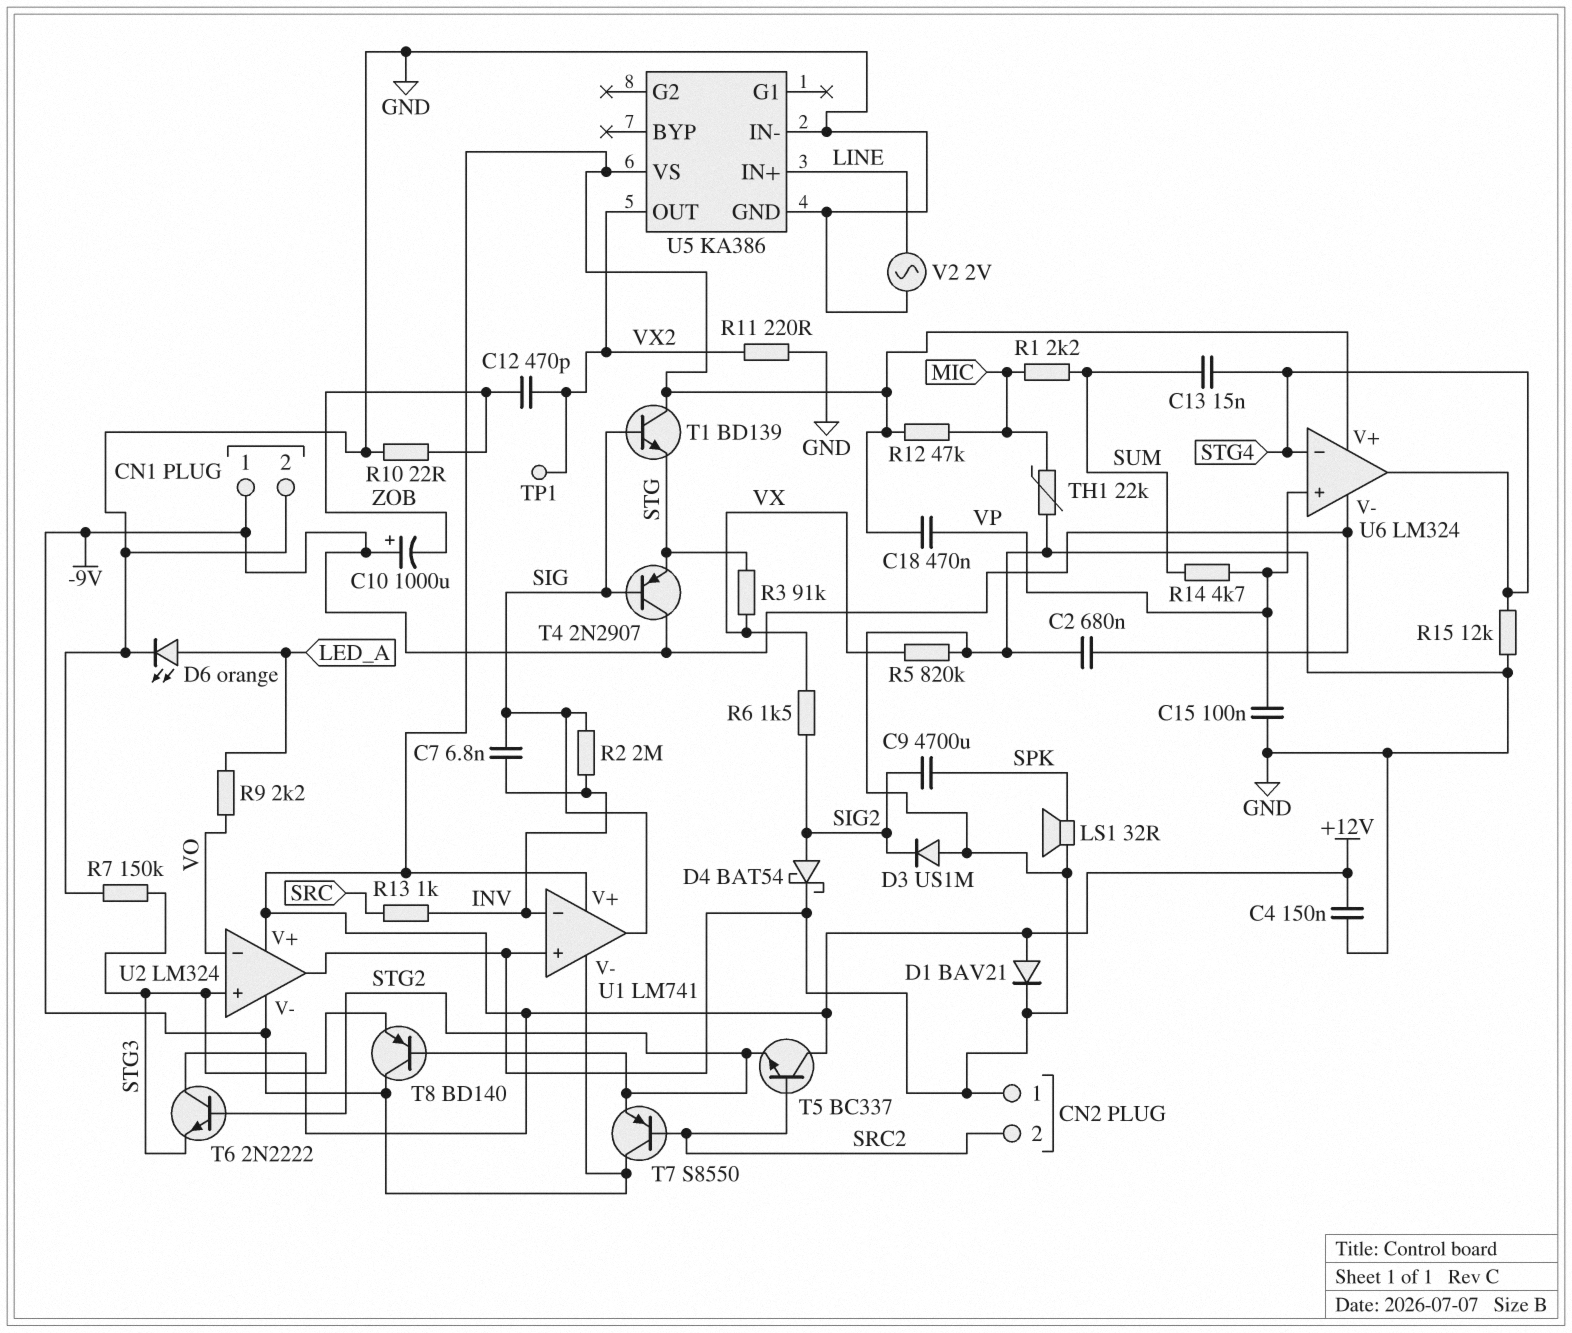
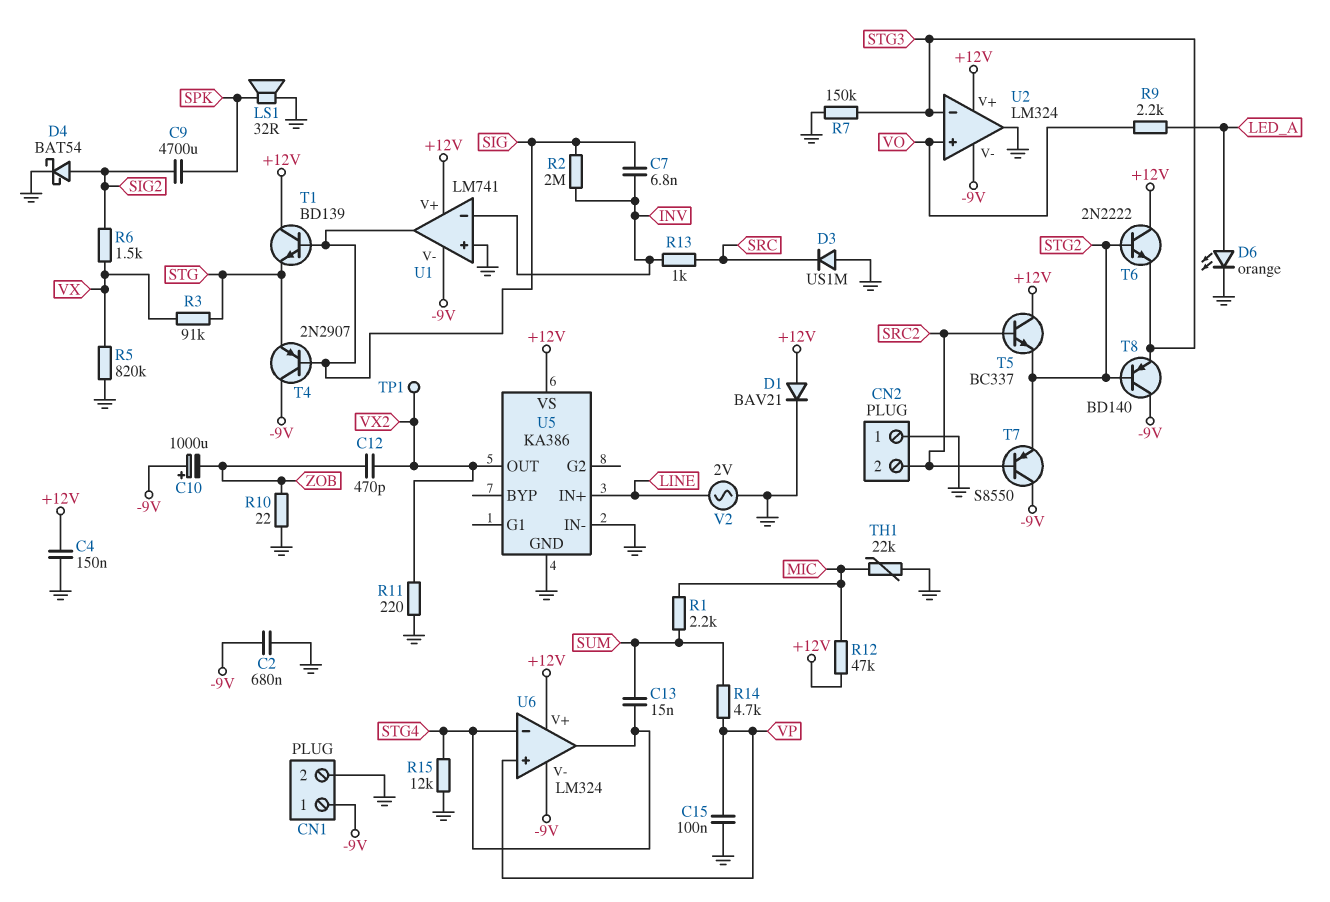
C18: 470nF (+12V, VP) -> none
D3: diode US1M (A GND, K SIG2) -> diode US1M (A GND, K SRC)
U2 pin in+: STG3 -> VO
U2 pin in-: VO -> STG3

